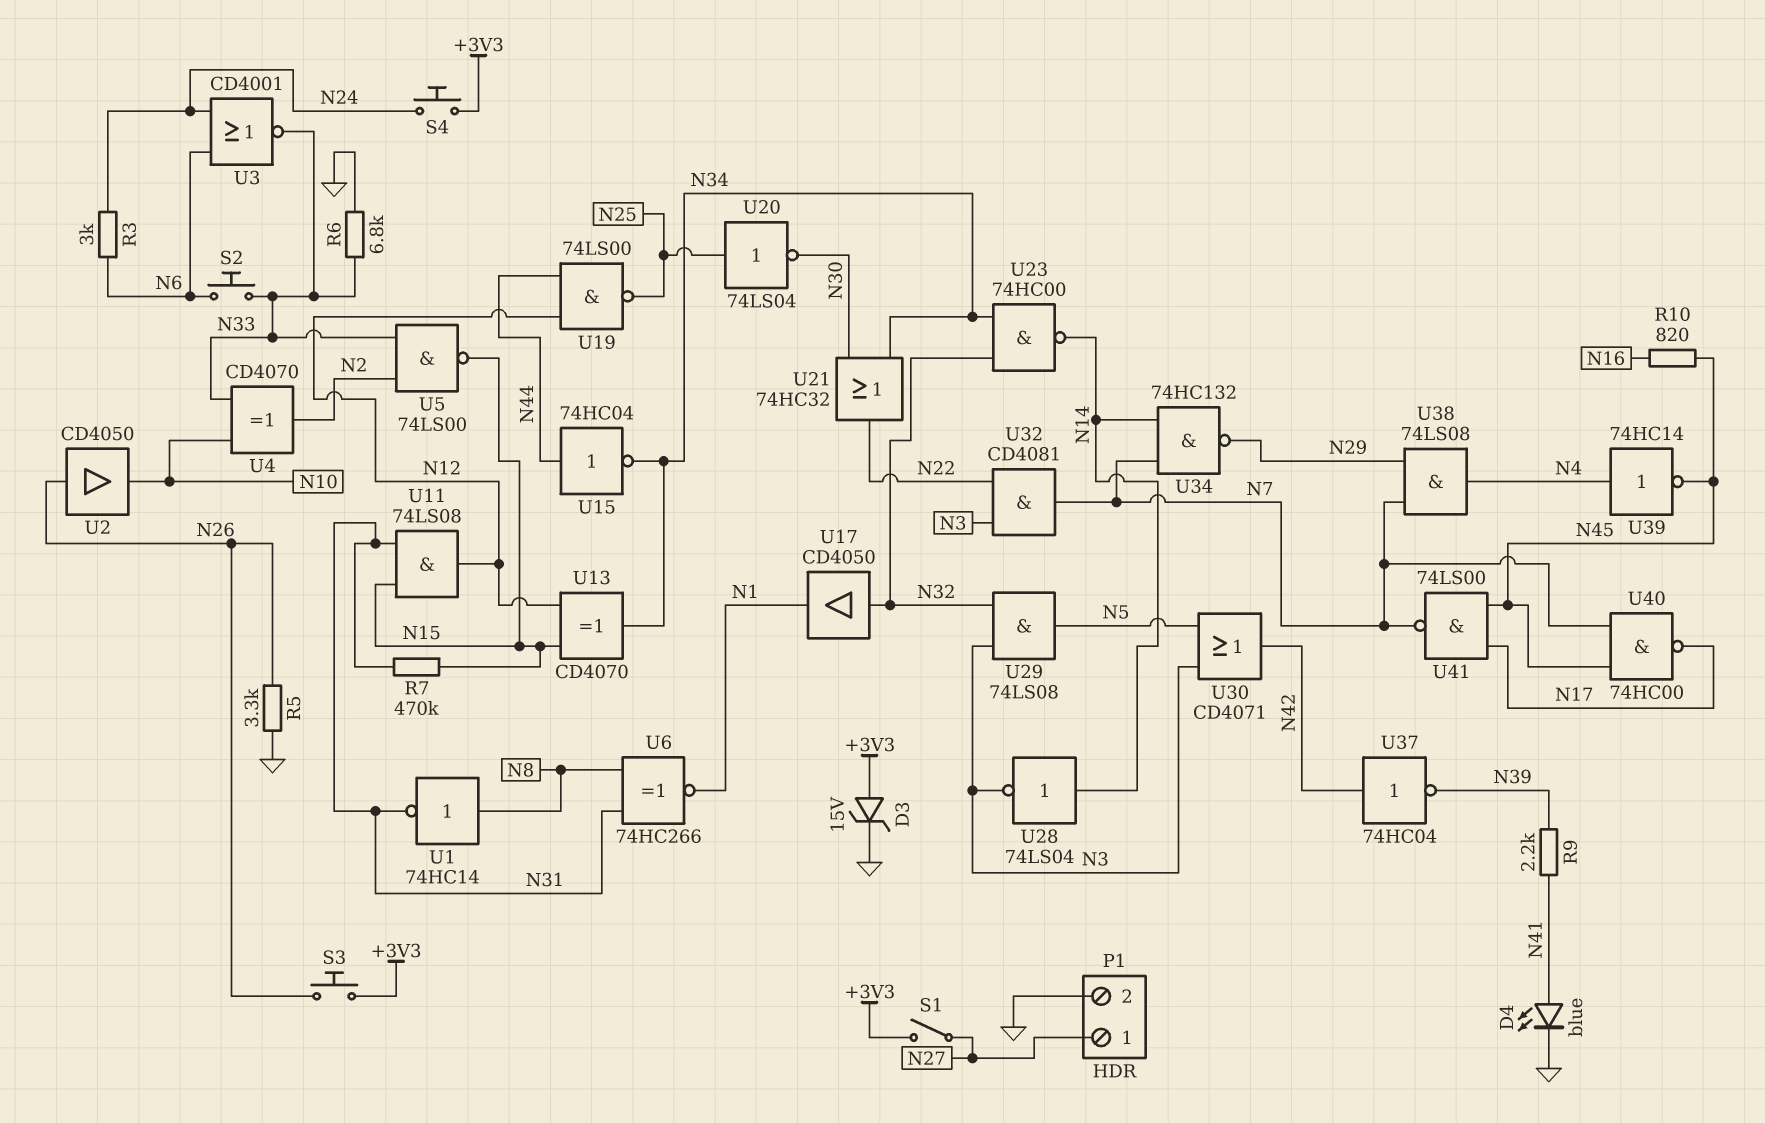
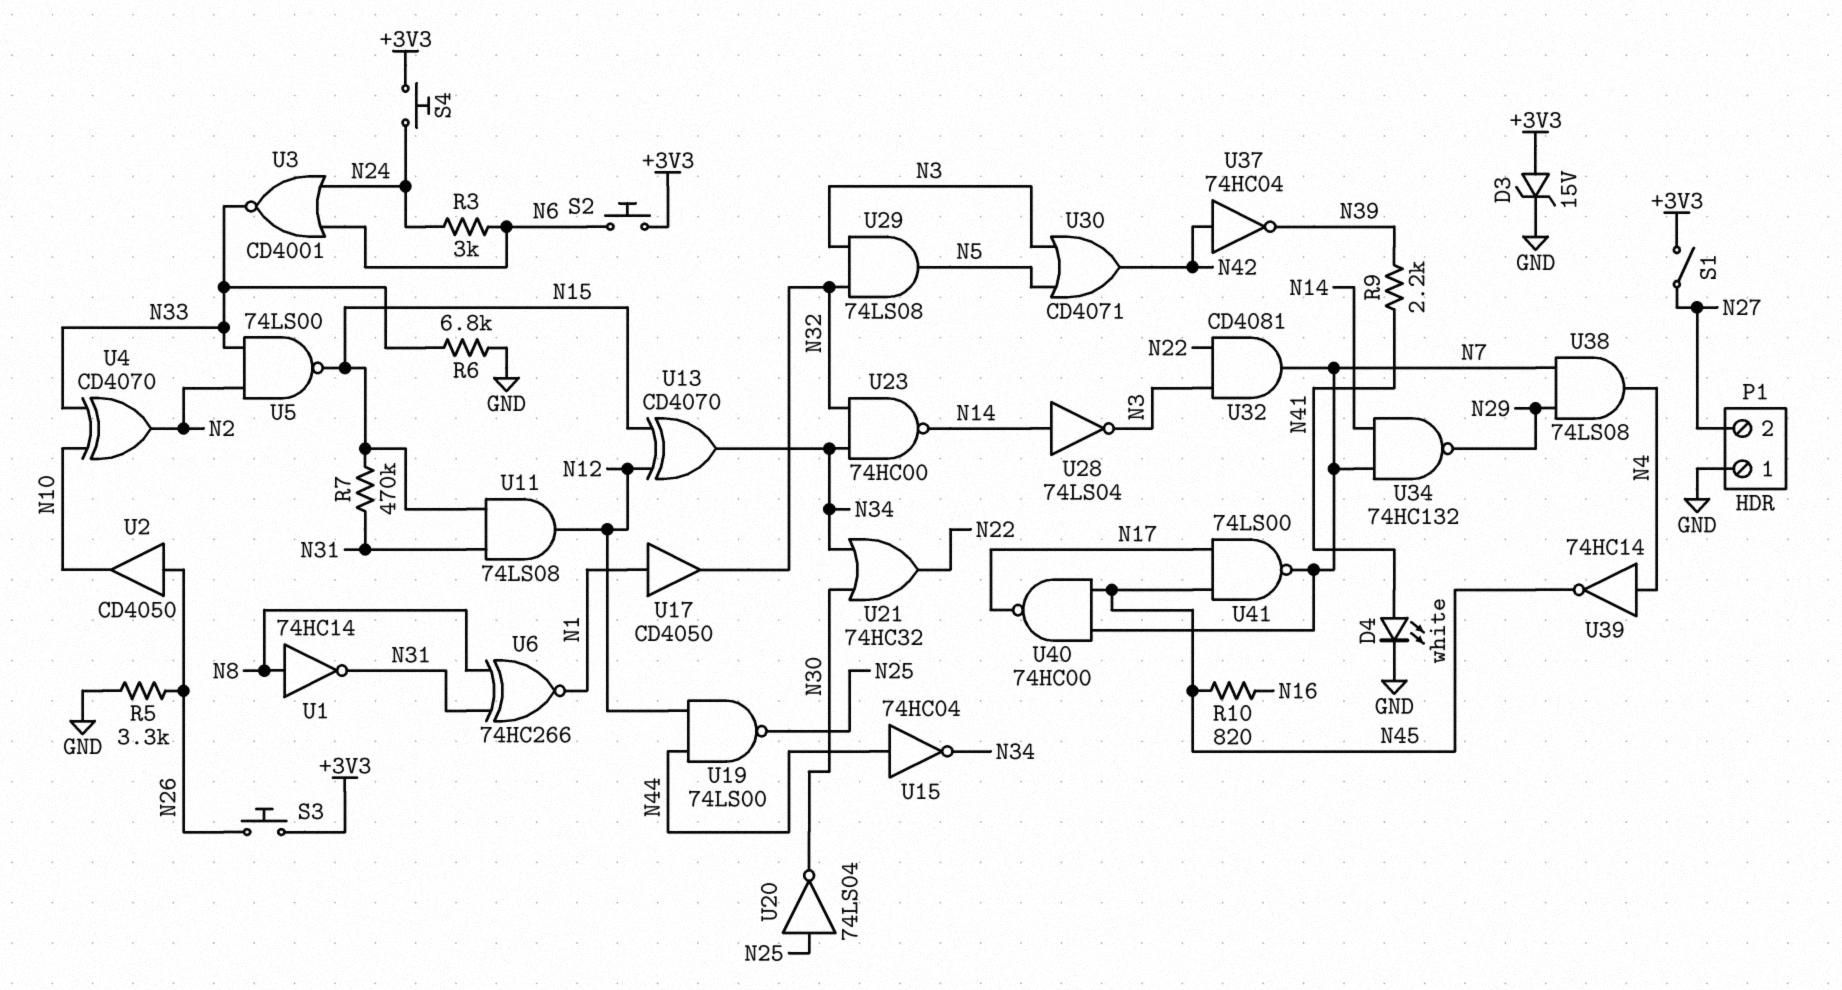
D4: LED blue (A N41, K GND) -> LED white (A N41, K GND)
P1 pin 1: N27 -> GND
P1 pin 2: GND -> N27
S2: button (N6, N33) -> button (+3V3, N6)
U17: buffer CD4050 (in N32, out N1) -> buffer CD4050 (in N1, out N32)

